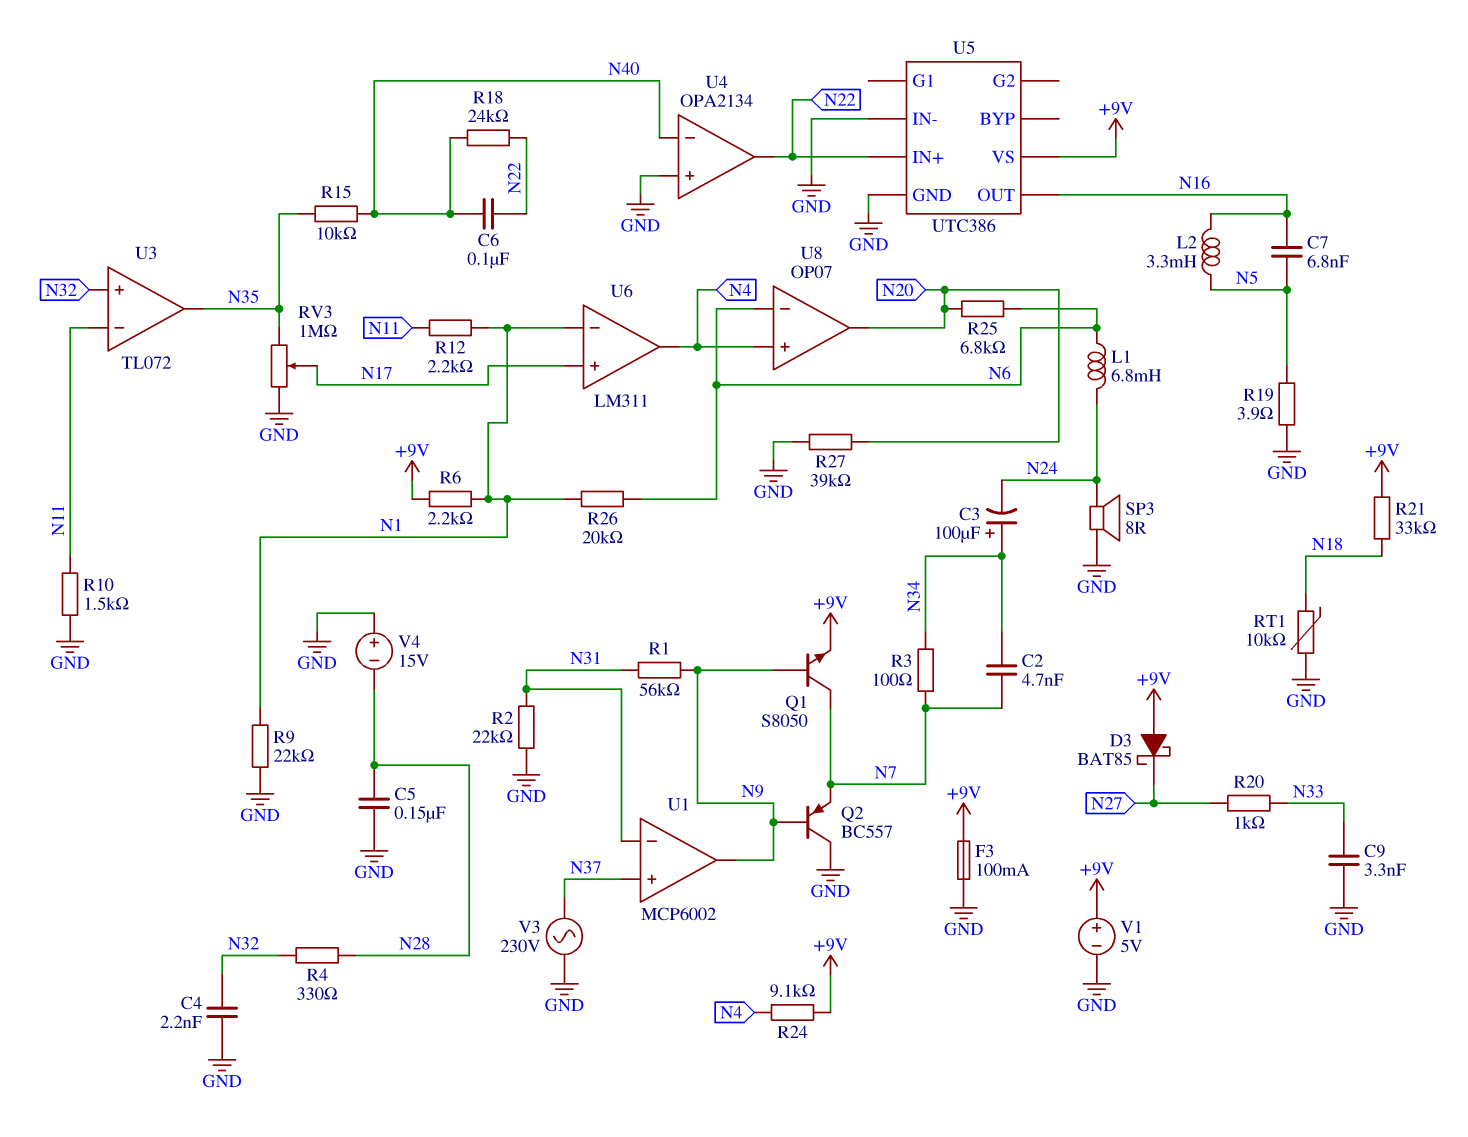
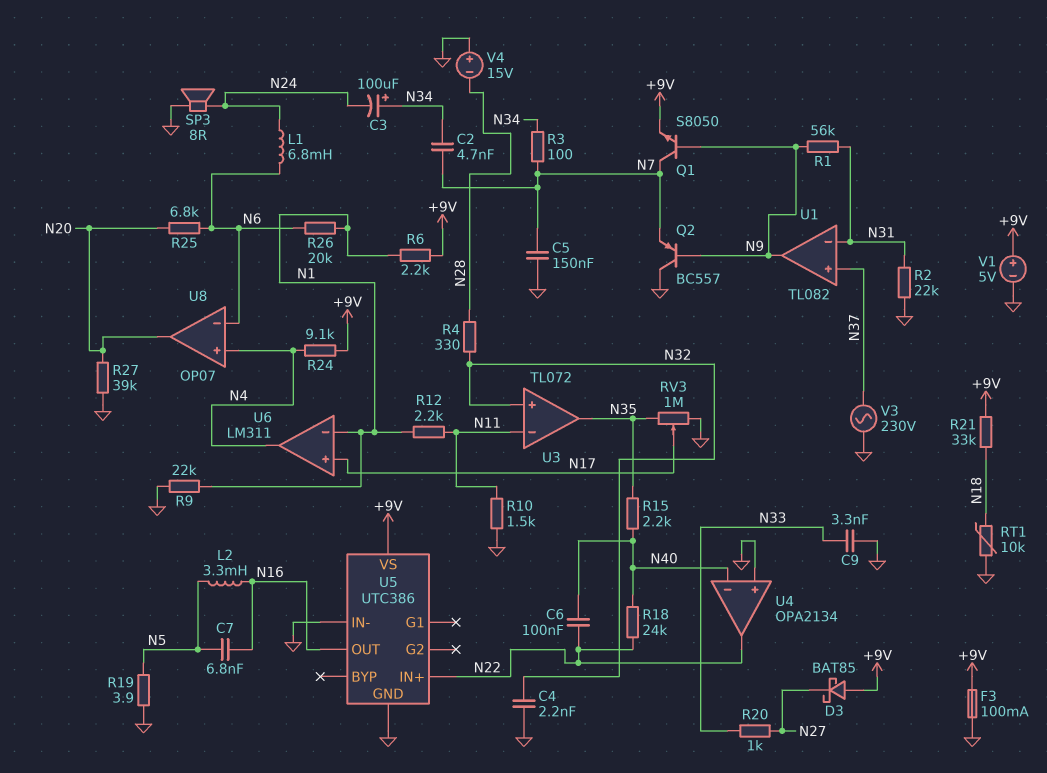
C5: 150nF (GND, N28) -> 150nF (GND, N7)
R15: 10k (N35, N40) -> 2.2k (N35, N40)
U1: MCP6002 -> TL082

